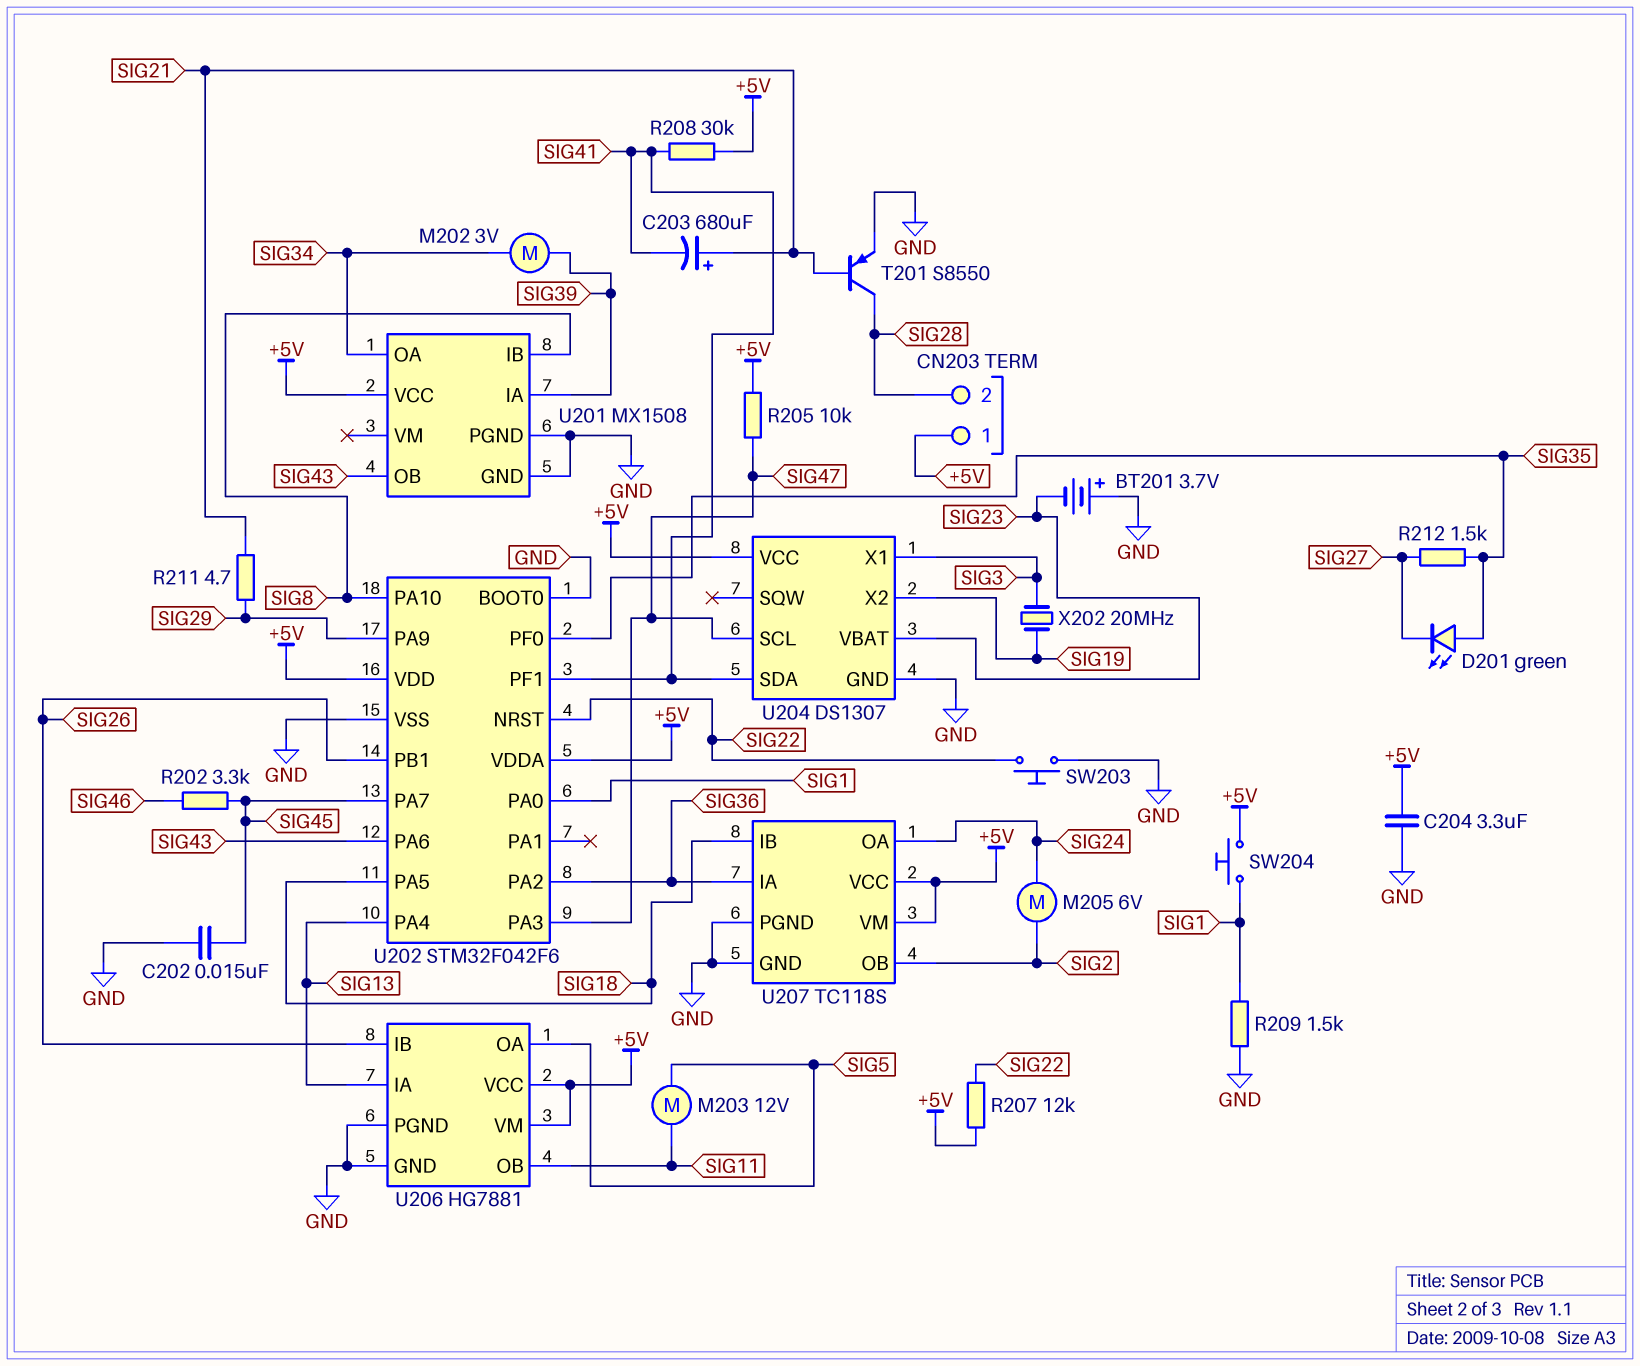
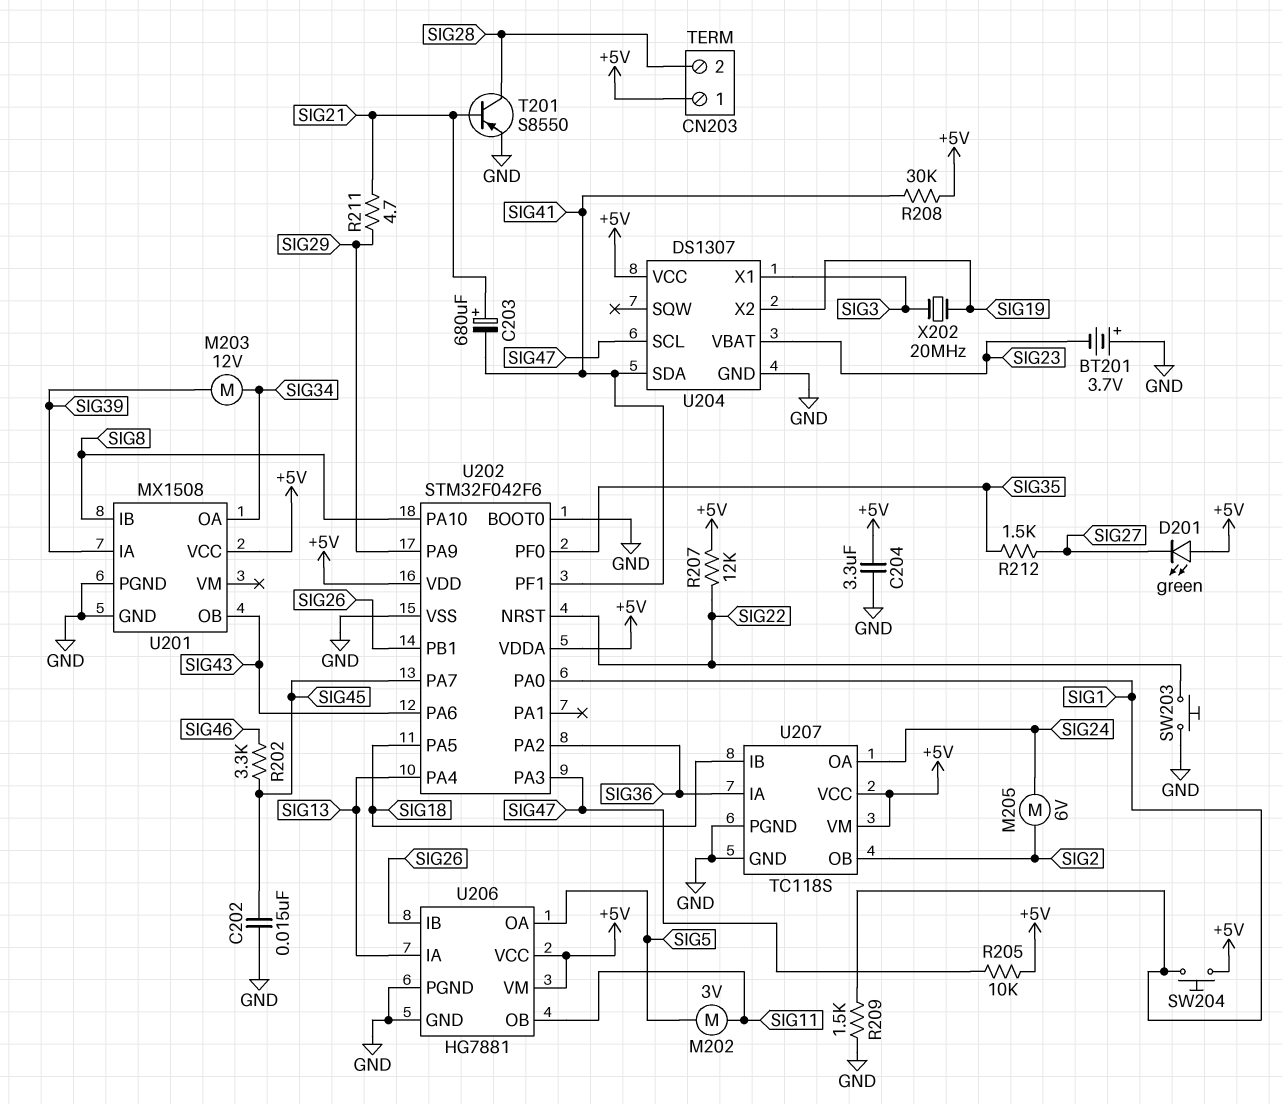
D201: LED green (A SIG35, K SIG27) -> LED green (A +5V, K SIG27)
M202: motor 3V (SIG34, SIG39) -> motor 3V (SIG5, SIG11)
M203: motor 12V (SIG5, SIG11) -> motor 12V (SIG34, SIG39)

